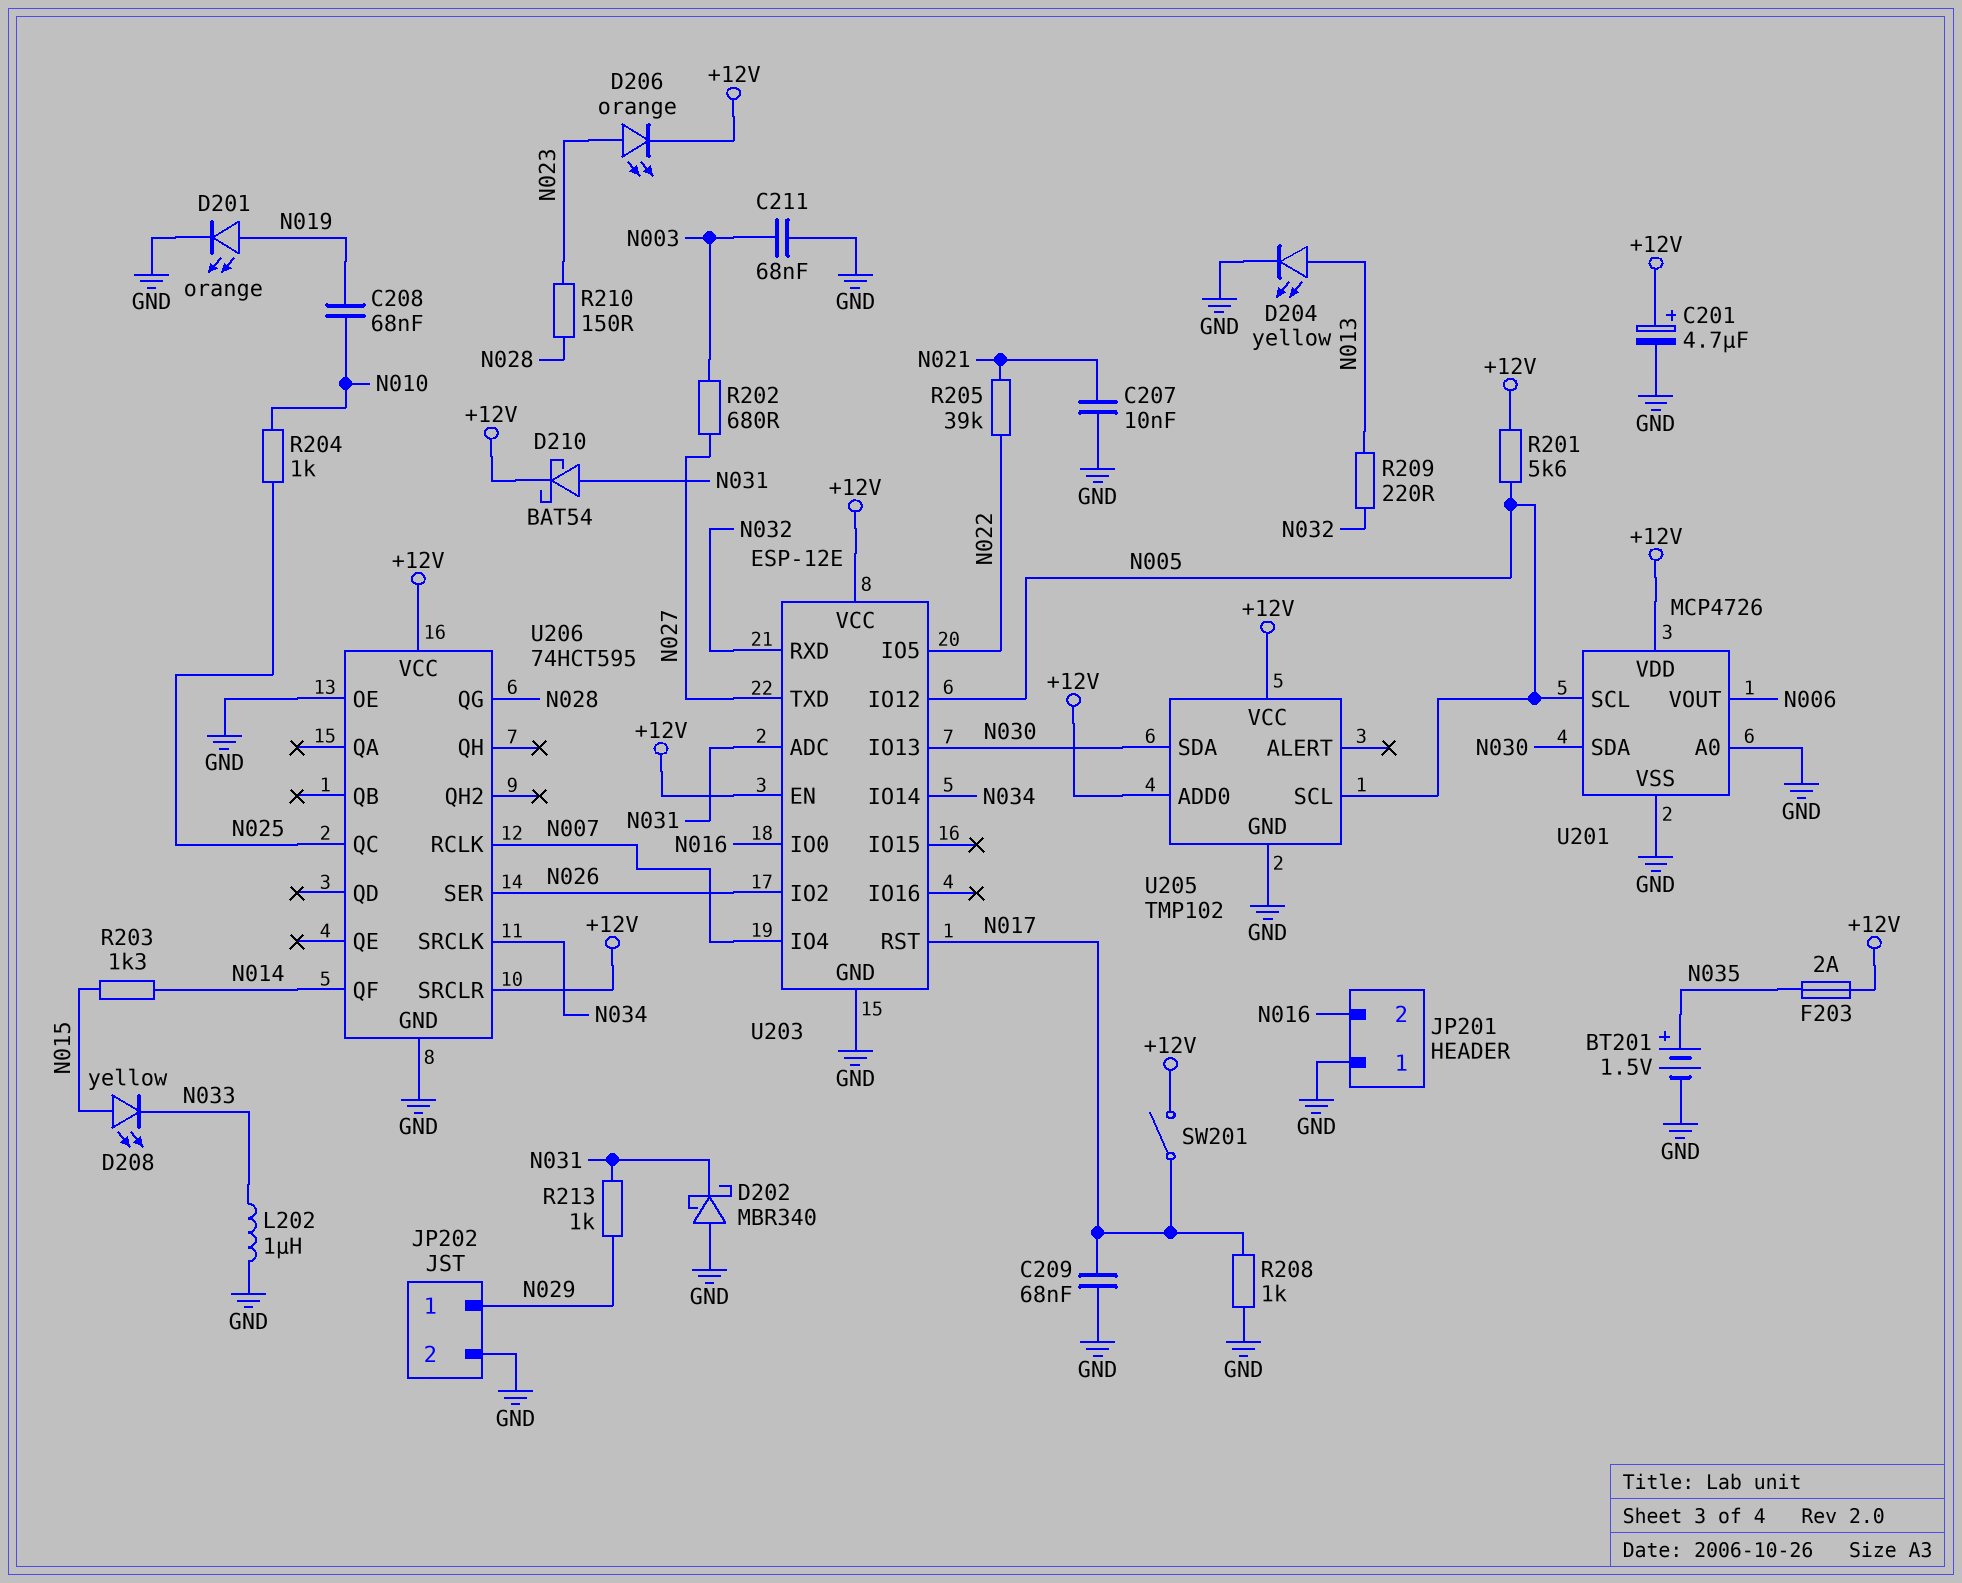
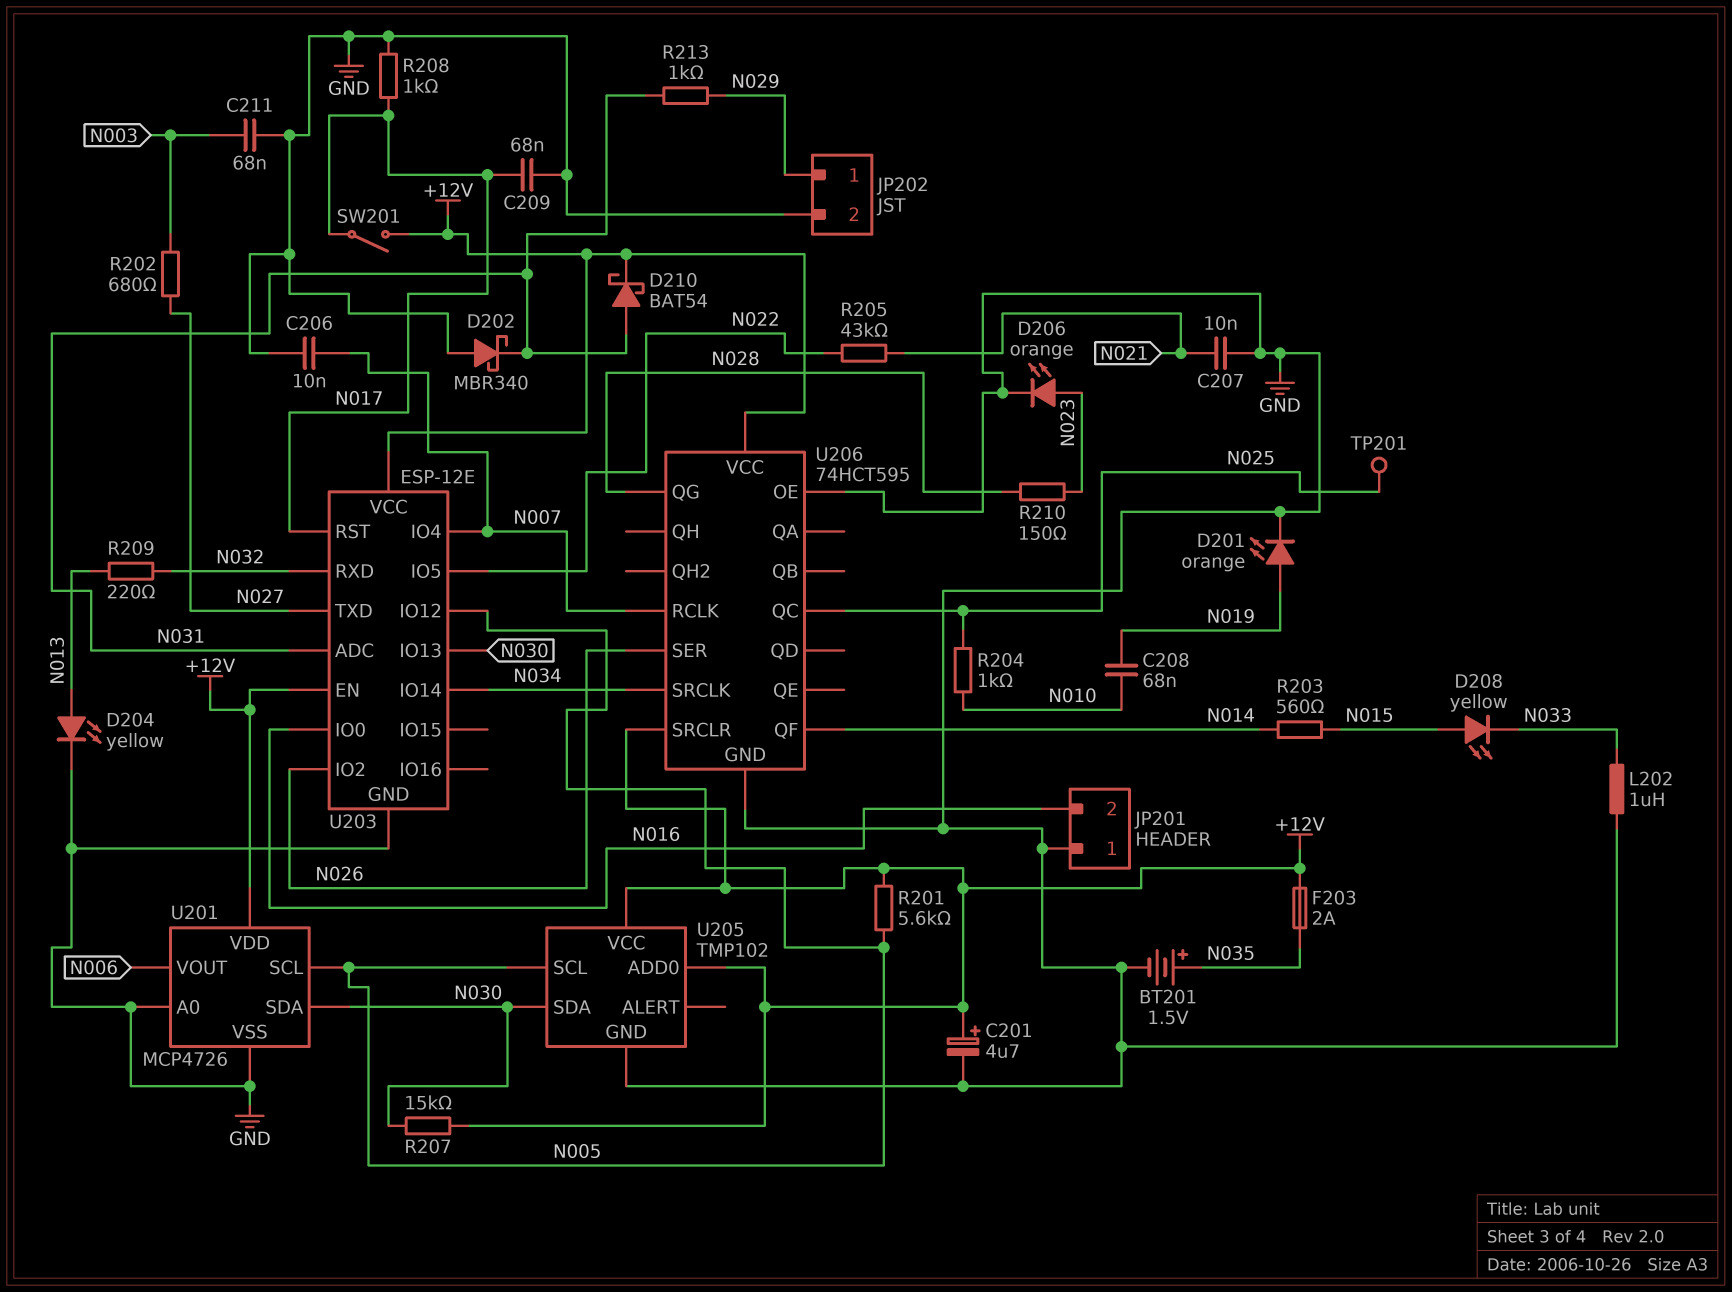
C206: none -> 10nF (GND, N007)
D206: LED orange (A N023, K +12V) -> LED orange (A N023, K GND)
R203: 1.3k (N014, N015) -> 560 (N014, N015)
R205: 39k (N021, N022) -> 43k (N021, N022)
R207: none -> 15k (+12V, N030)
TP201: none -> test point (N025)

